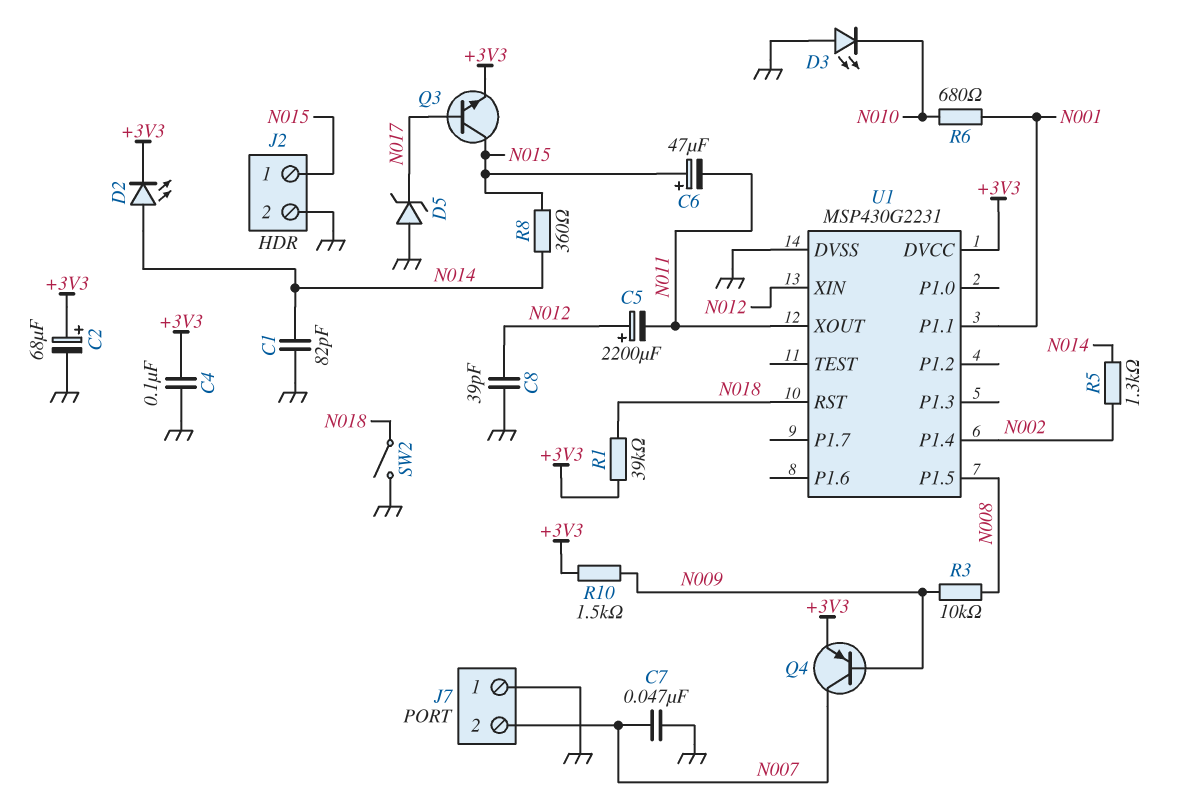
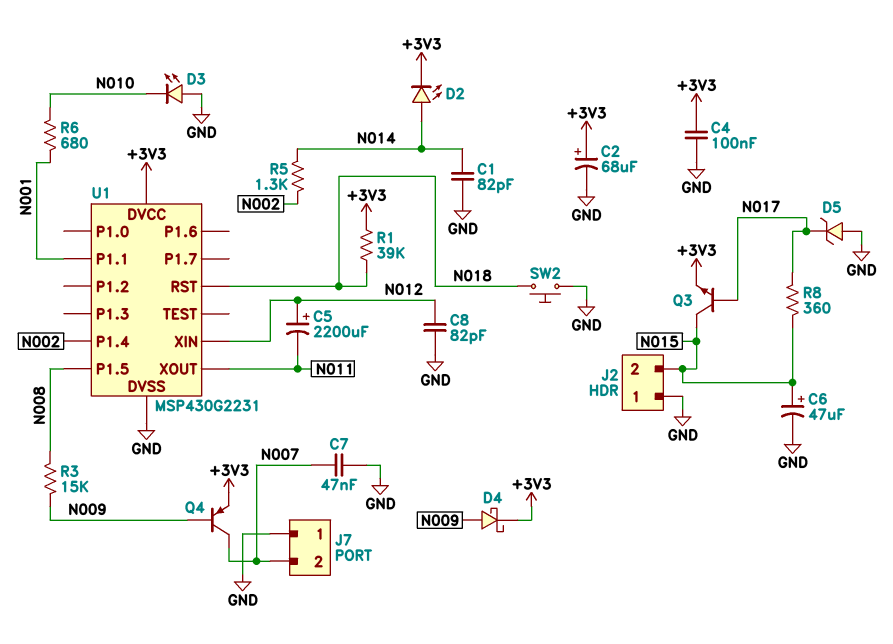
C6: 47uF (plus N015, minus N011) -> 47uF (plus N015, minus GND)
C8: 39pF (GND, N012) -> 82pF (GND, N012)
D4: none -> schottky (A N009, K +3V3)
J2 pin 1: N015 -> GND
J2 pin 2: GND -> N015
R3: 10k (N008, N009) -> 15k (N008, N009)
R8: 360 (N014, N015) -> 360 (N015, N017)
R10: 1.5k (+3V3, N009) -> none
SW2: switch (GND, N018) -> button (GND, N018)

